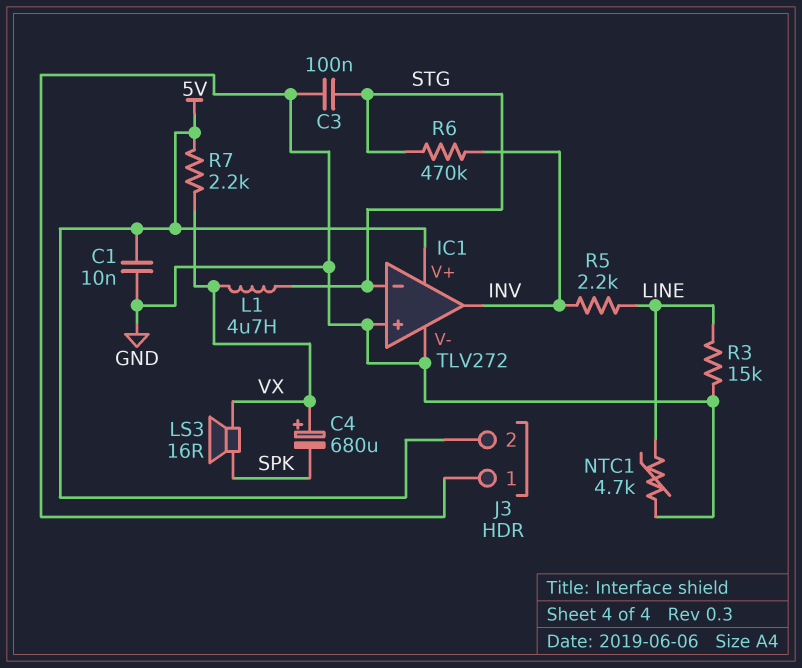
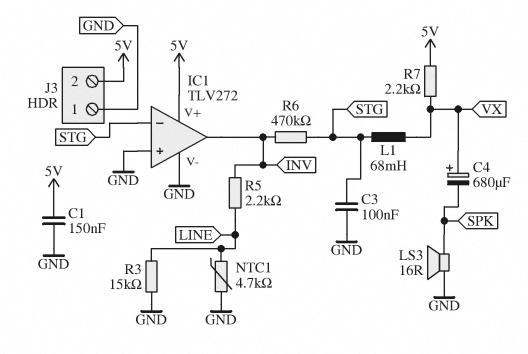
C1: 10nF (5V, GND) -> 150nF (5V, GND)
L1: 4.7uH (STG, VX) -> 68mH (STG, VX)
LS3: speaker 16R (SPK, VX) -> speaker 16R (GND, SPK)

